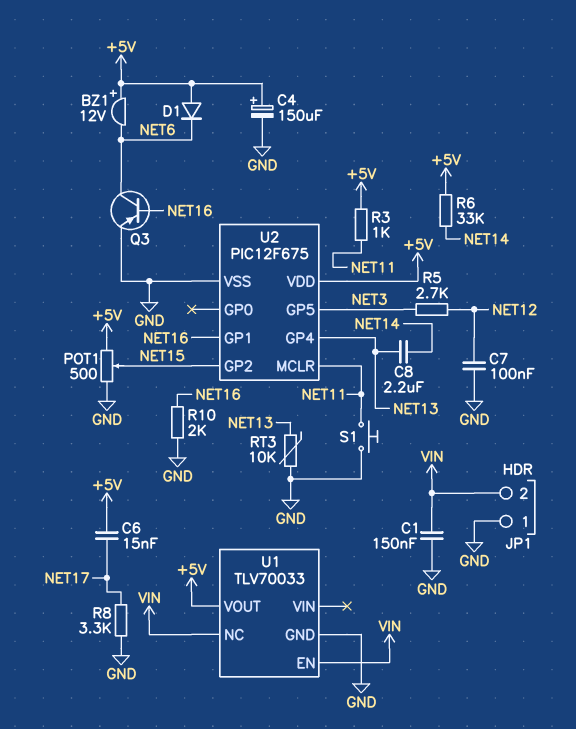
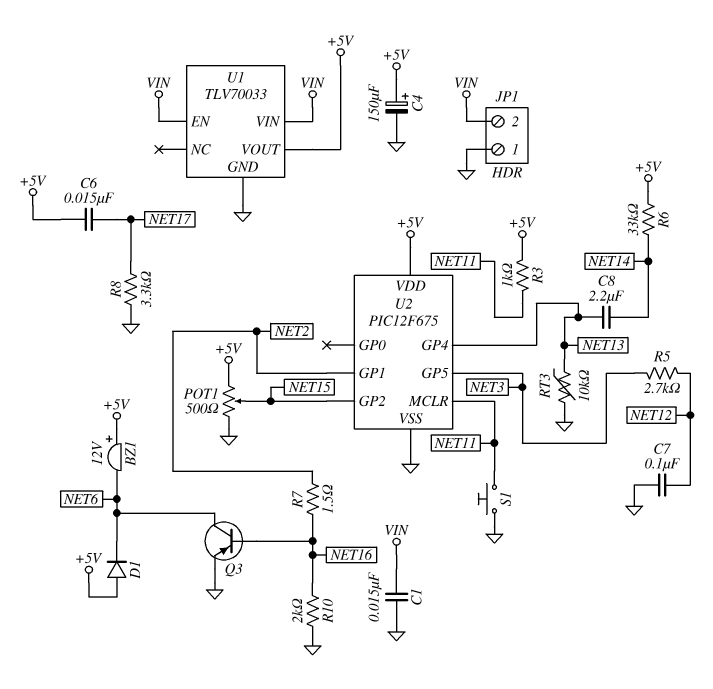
C1: 150nF (GND, VIN) -> 15nF (GND, VIN)
R7: none -> 1.5 (NET2, NET16)
U1 pin NC: VIN -> none
U1 pin VIN: none -> VIN
U2 pin GP1: NET16 -> NET2

